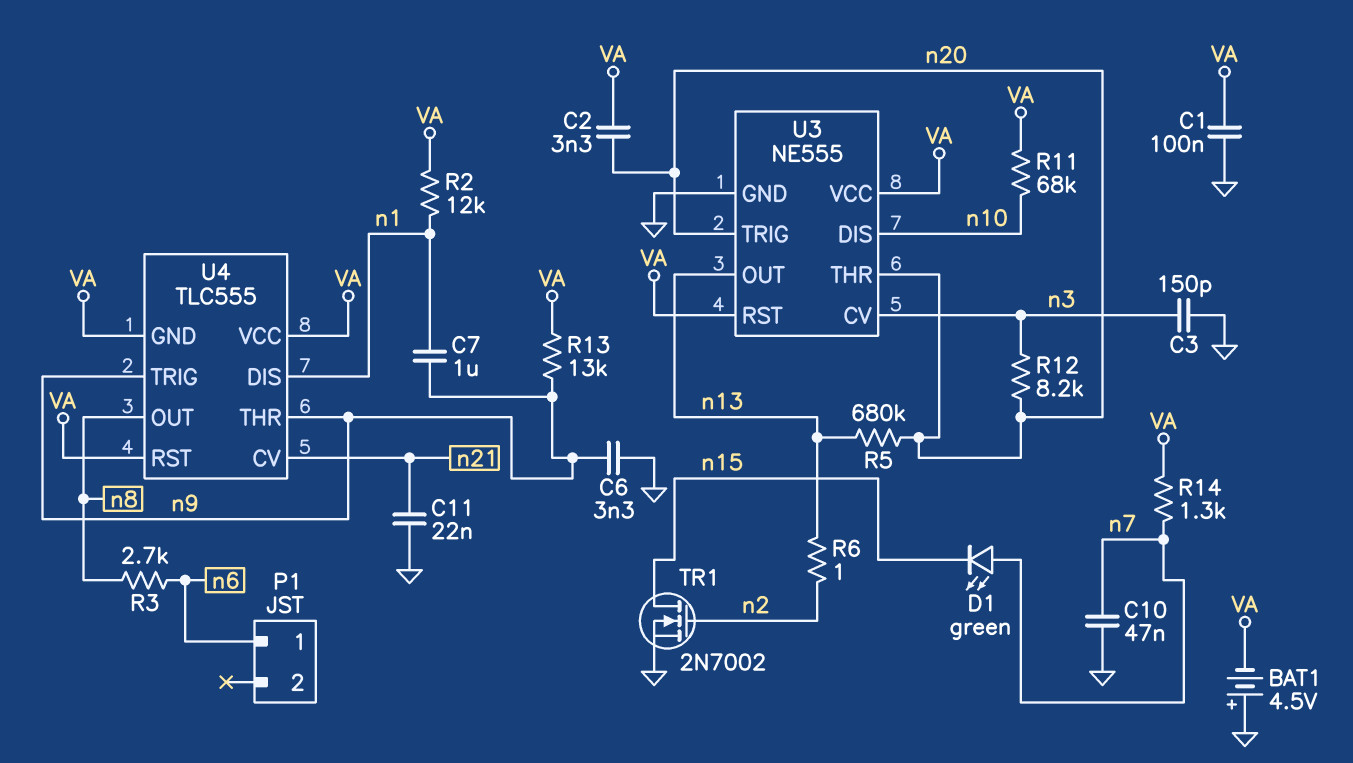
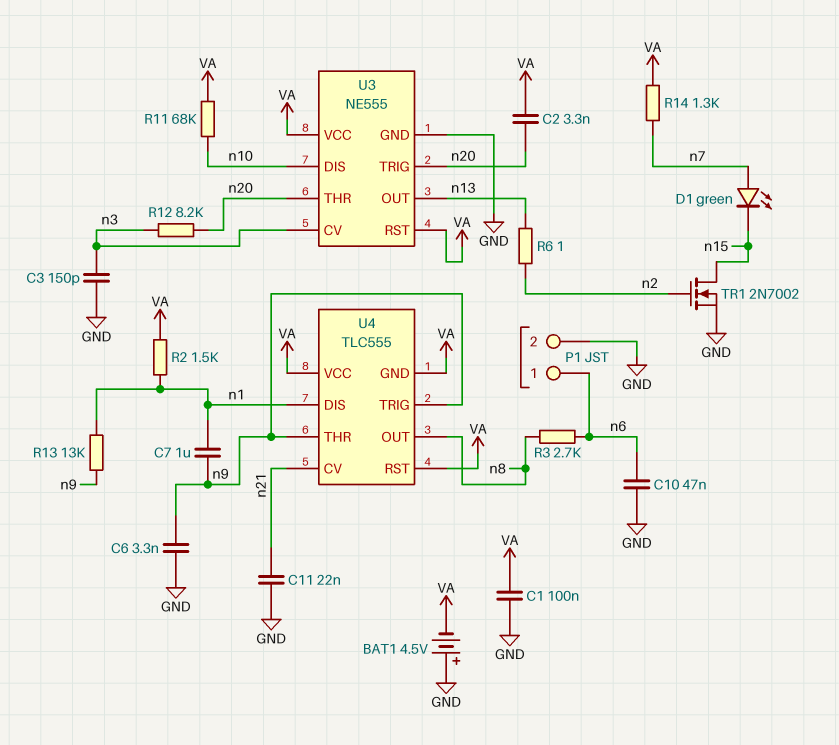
C10: 47nF (GND, n7) -> 47nF (GND, n6)
P1 pin 2: none -> GND
R2: 12k (VA, n1) -> 1.5k (VA, n1)
R5: 680k (n13, n20) -> none
R13: 13k (VA, n9) -> 13k (n1, n9)

